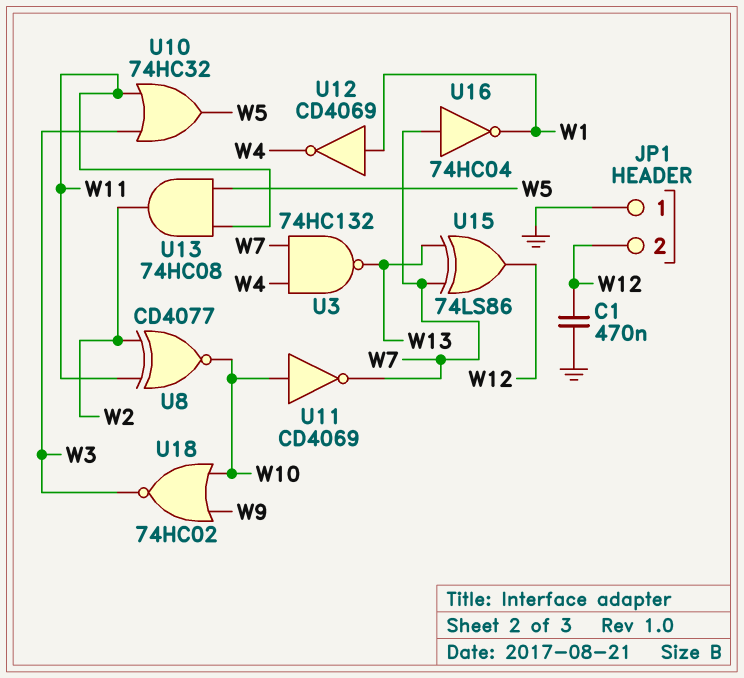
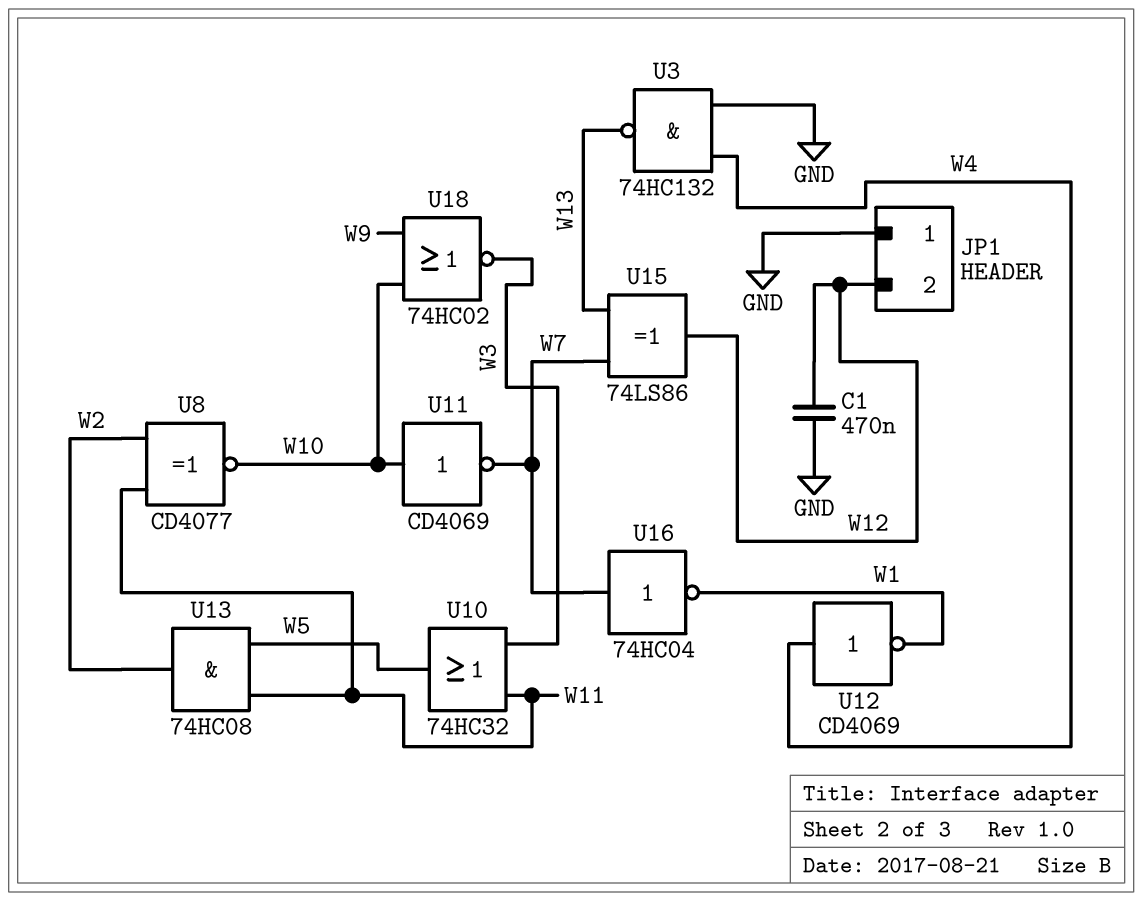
U3: NAND 74HC132 (in W4, in W7, out W13) -> NAND 74HC132 (in GND, in W4, out W13)
U12: NOT CD4069 (in W1, out W4) -> NOT CD4069 (in W4, out W1)

